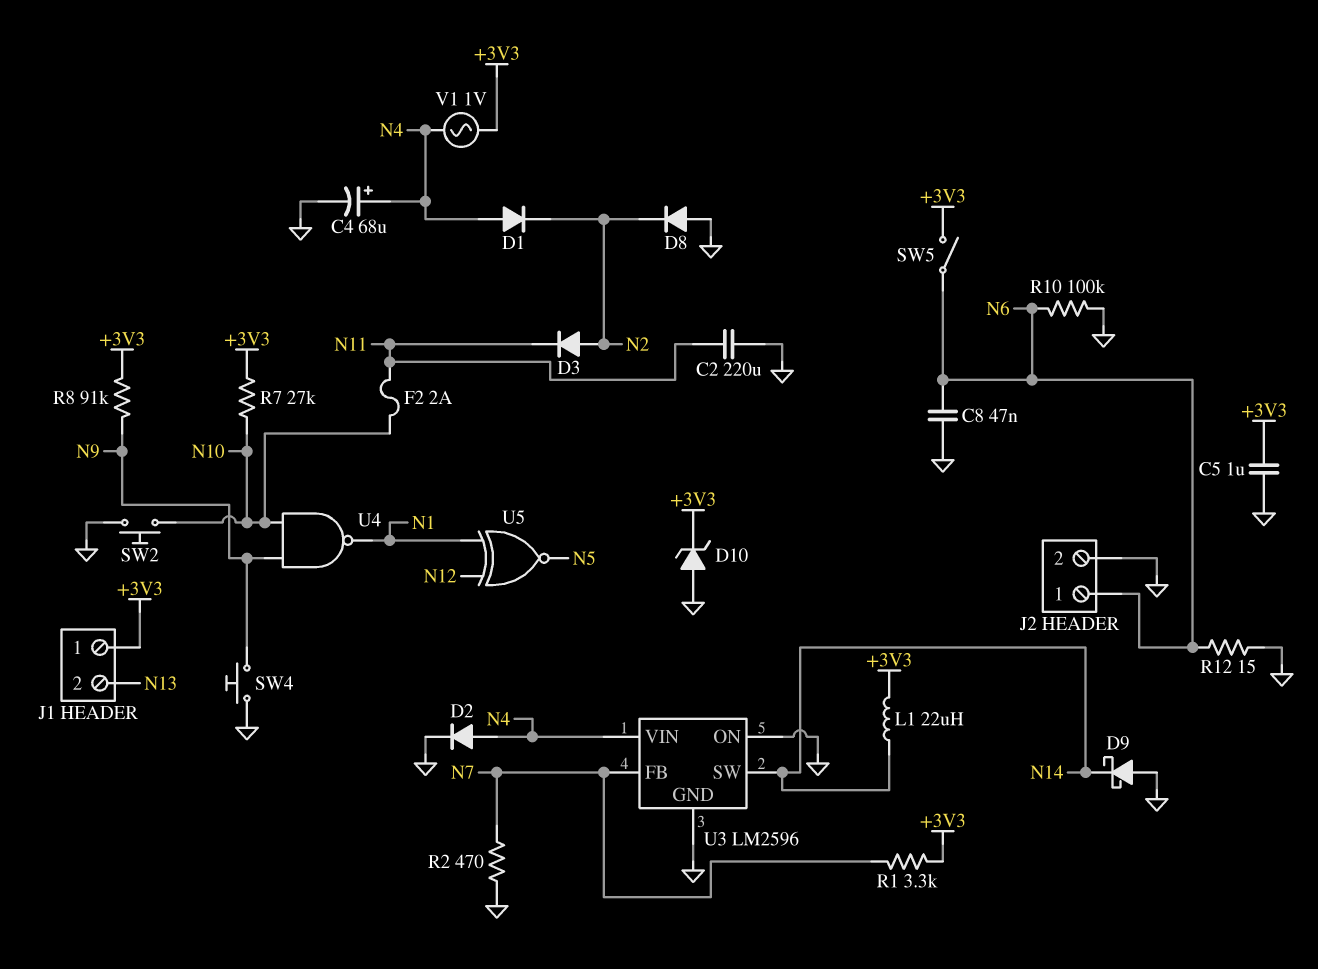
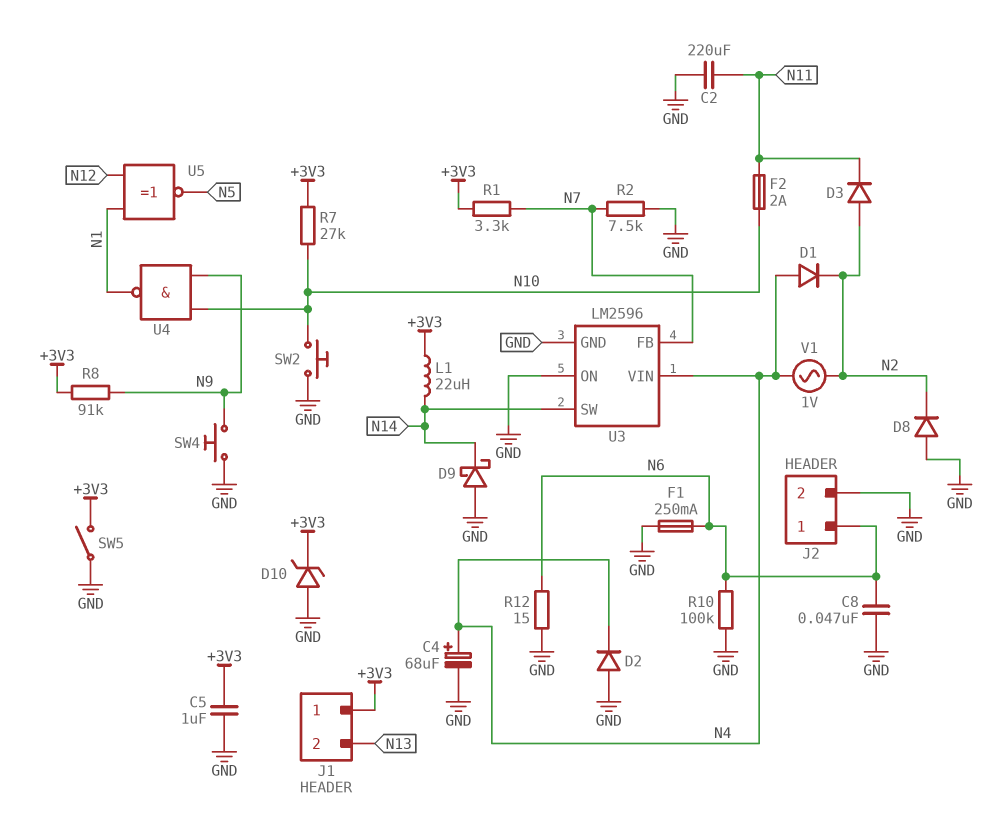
D2: diode (A N4, K GND) -> diode (A GND, K N4)
F1: none -> 250mA (GND, N6)
R2: 470 (GND, N7) -> 7.5k (GND, N7)
SW5: switch (+3V3, N6) -> switch (+3V3, GND)
V1: AC 1V (+3V3, N4) -> AC 1V (N2, N4)

